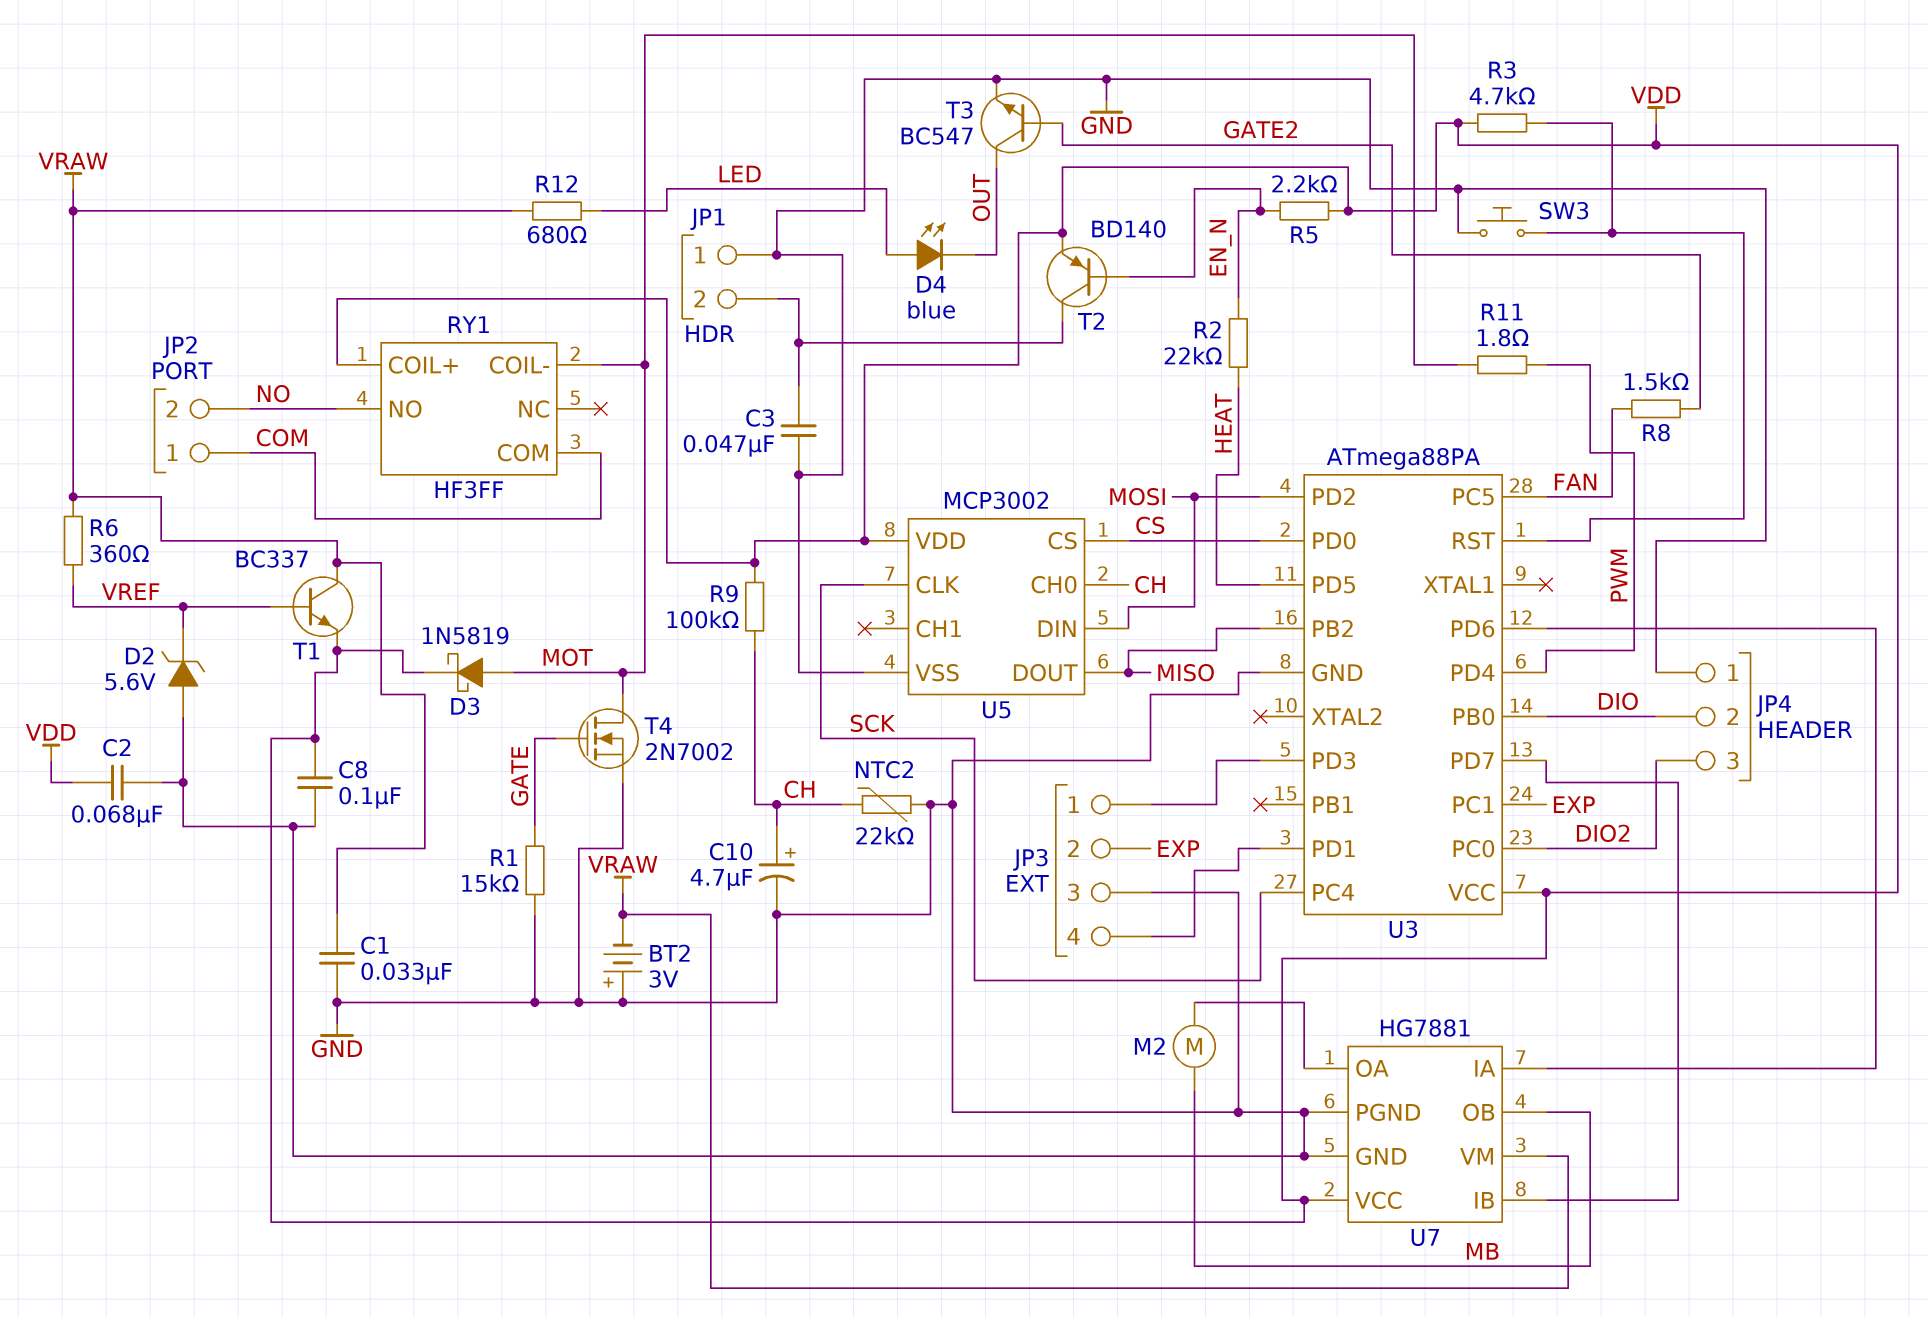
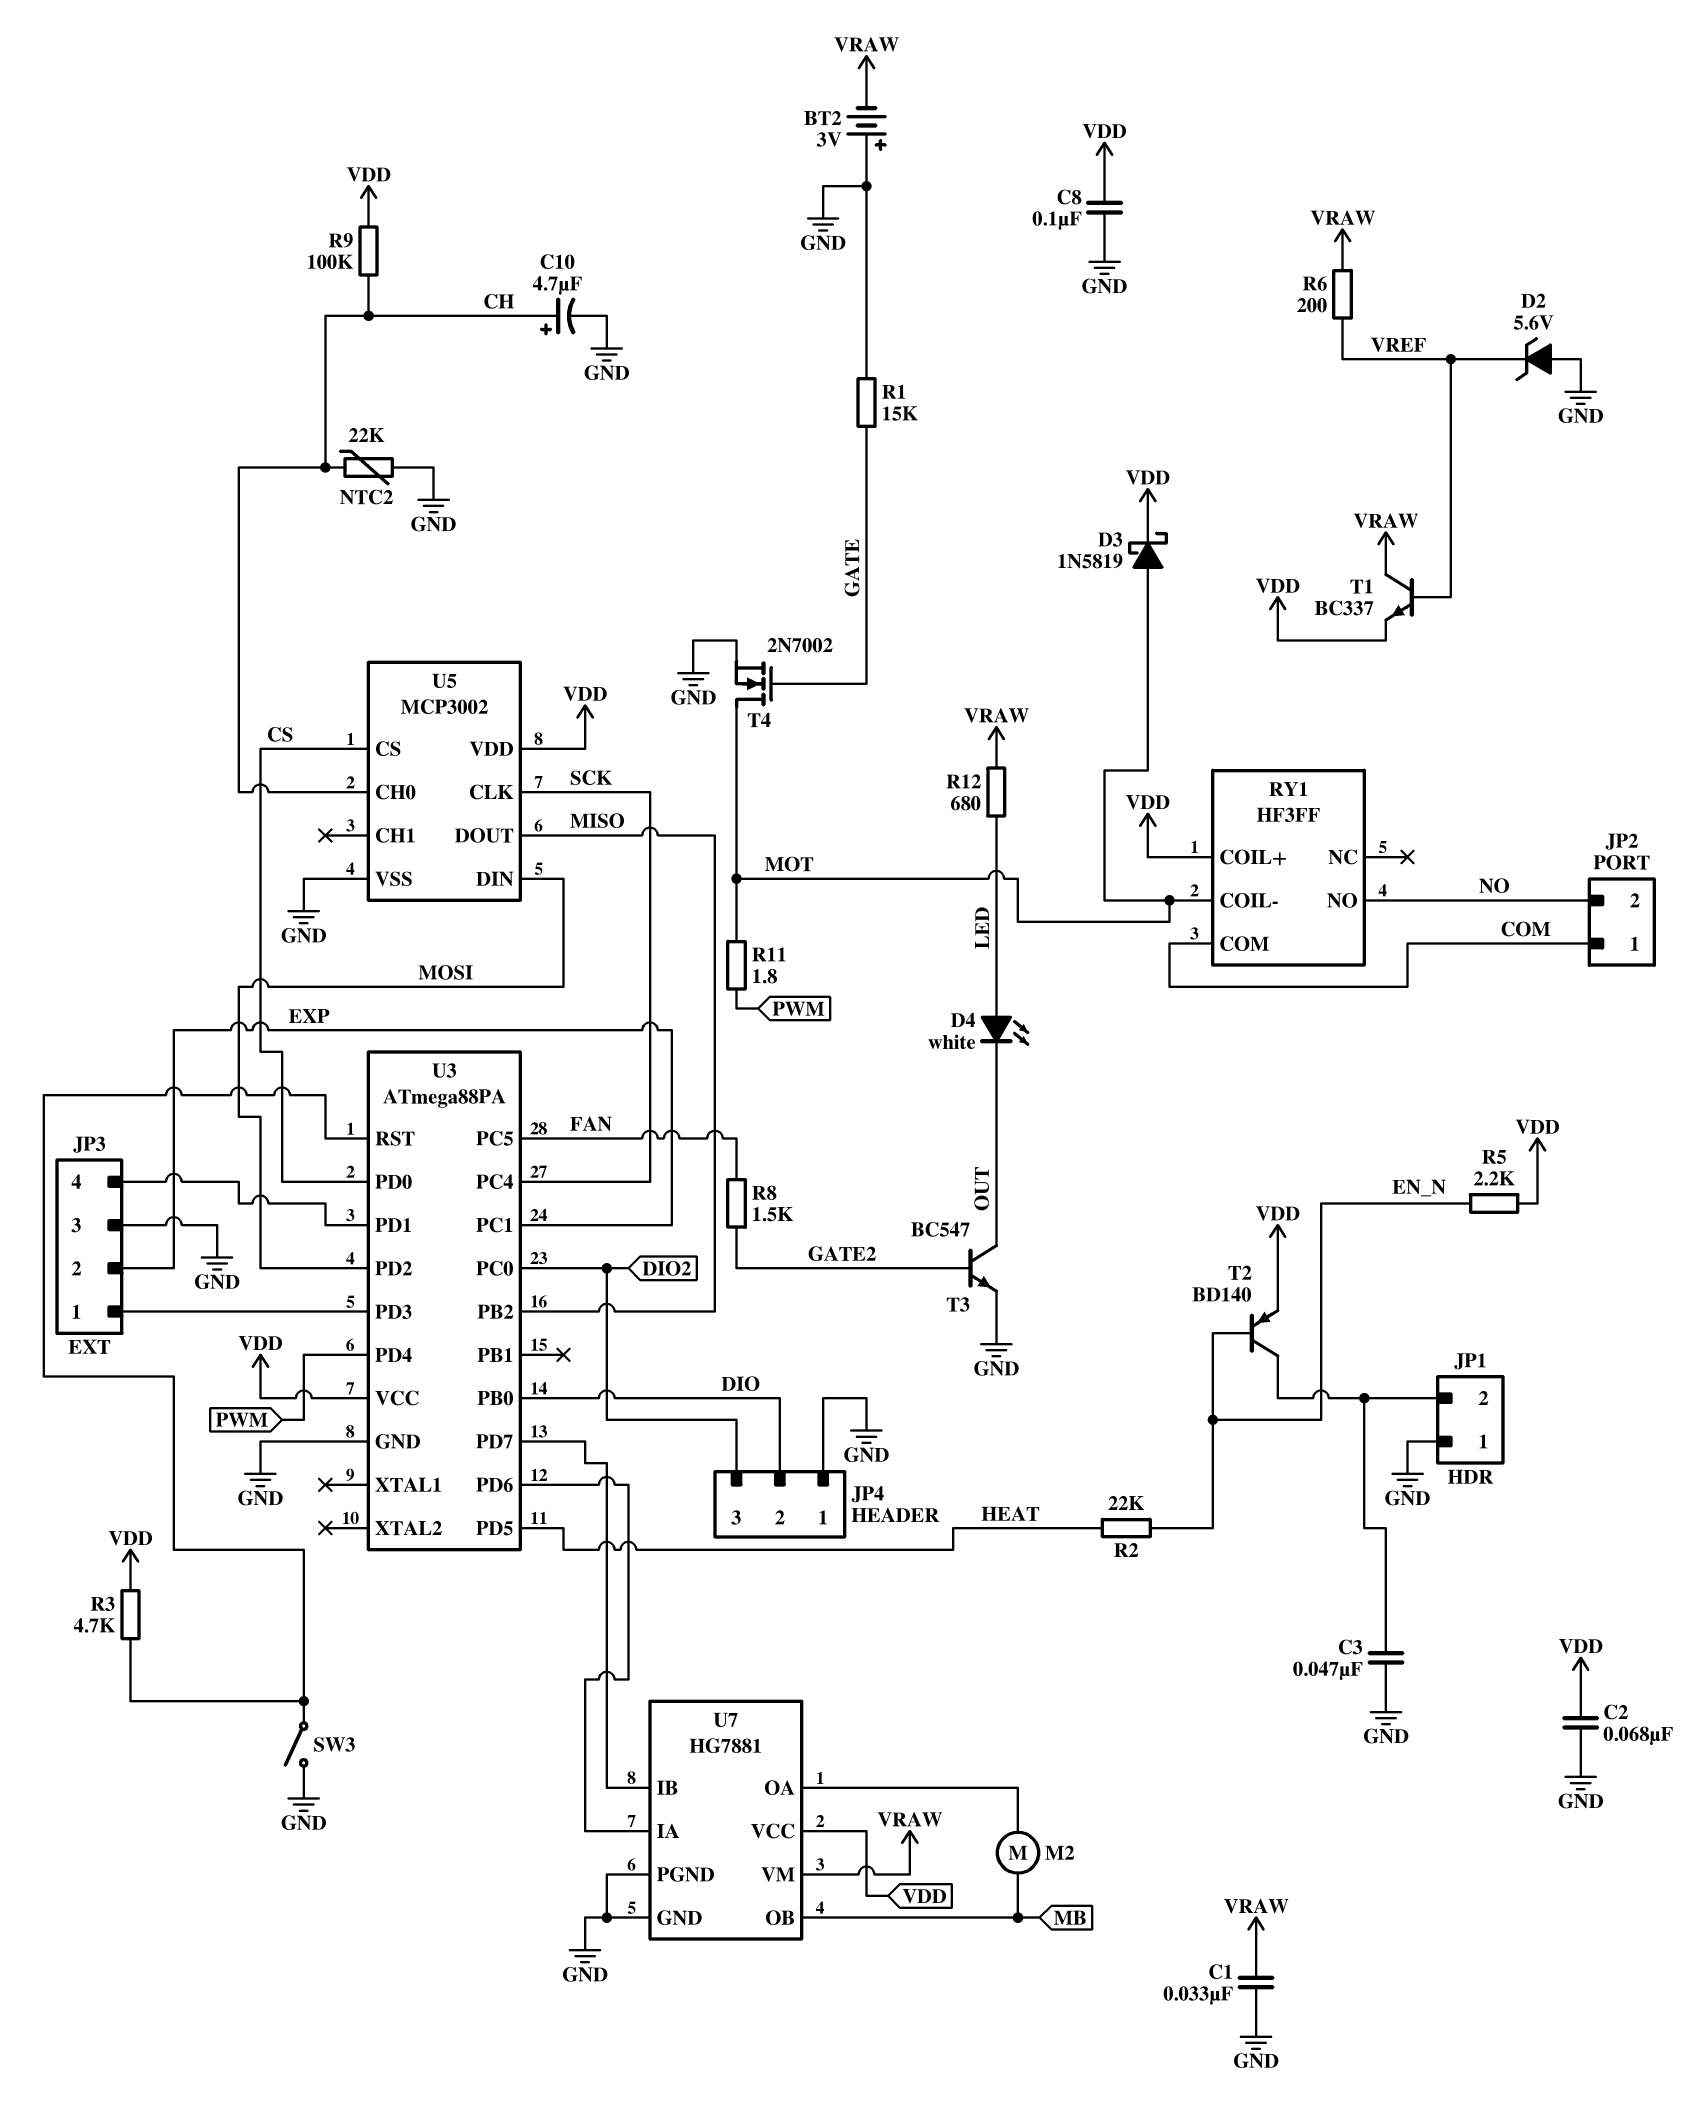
D4: LED blue (A LED, K OUT) -> LED white (A LED, K OUT)
R6: 360 (VRAW, VREF) -> 200 (VRAW, VREF)
SW3: button (GND, U3/RST) -> switch (GND, U3/RST)

